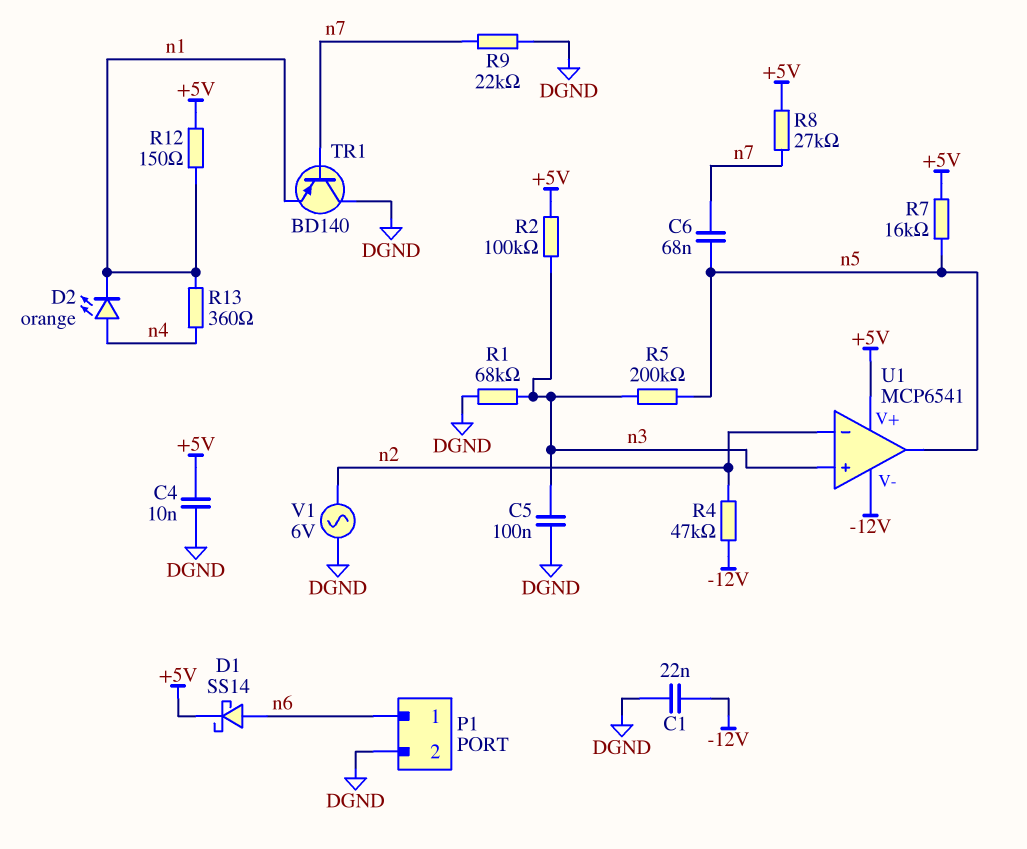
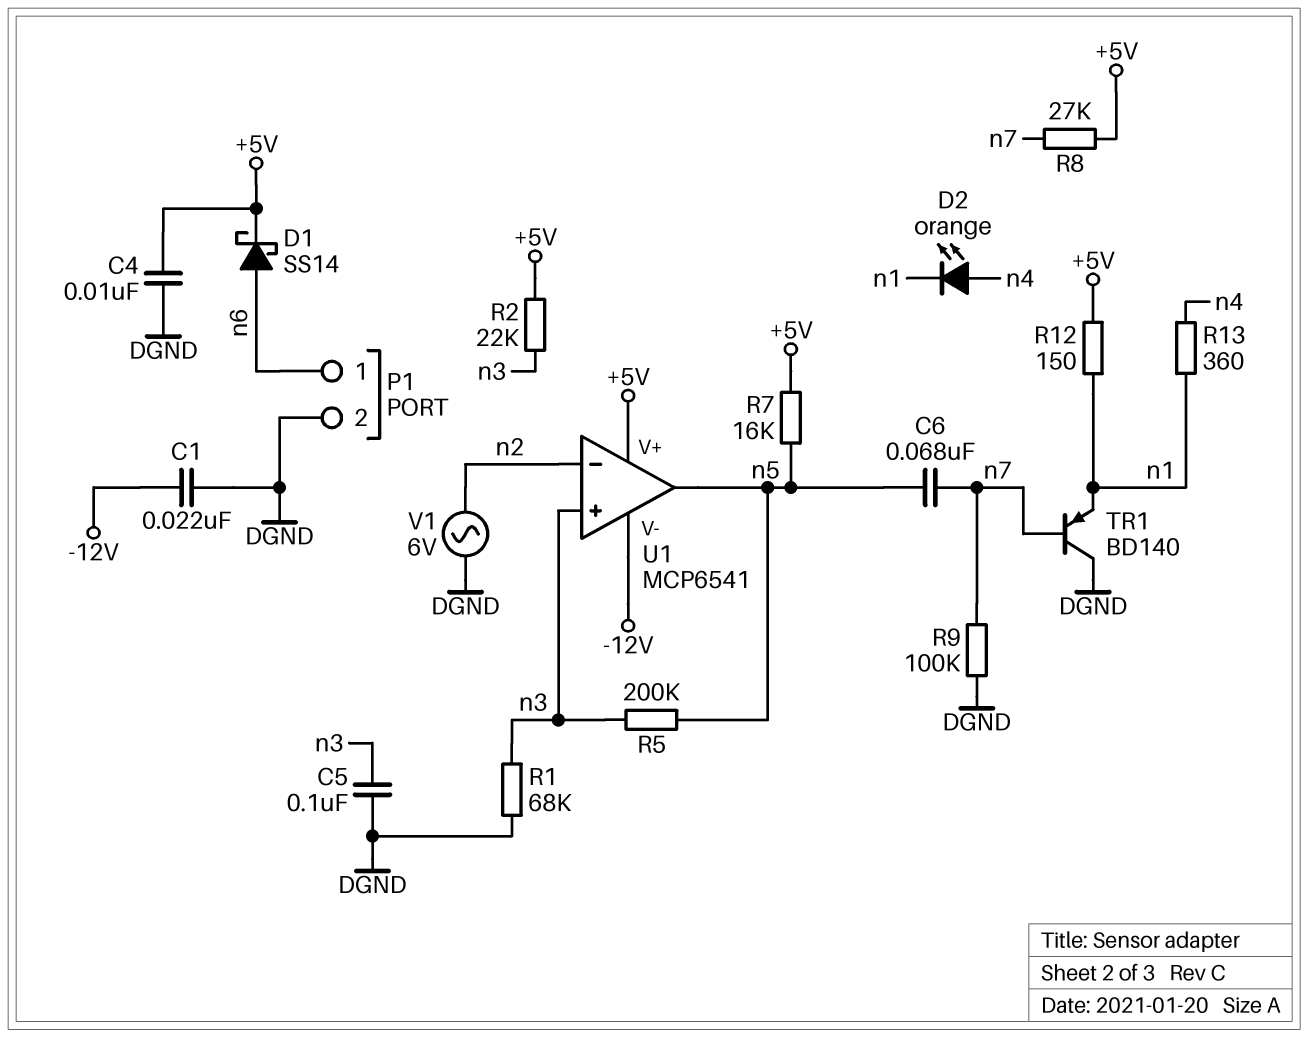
R2: 100k (+5V, n3) -> 22k (+5V, n3)
R4: 47k (-12V, n2) -> none
R9: 22k (DGND, n7) -> 100k (DGND, n7)

